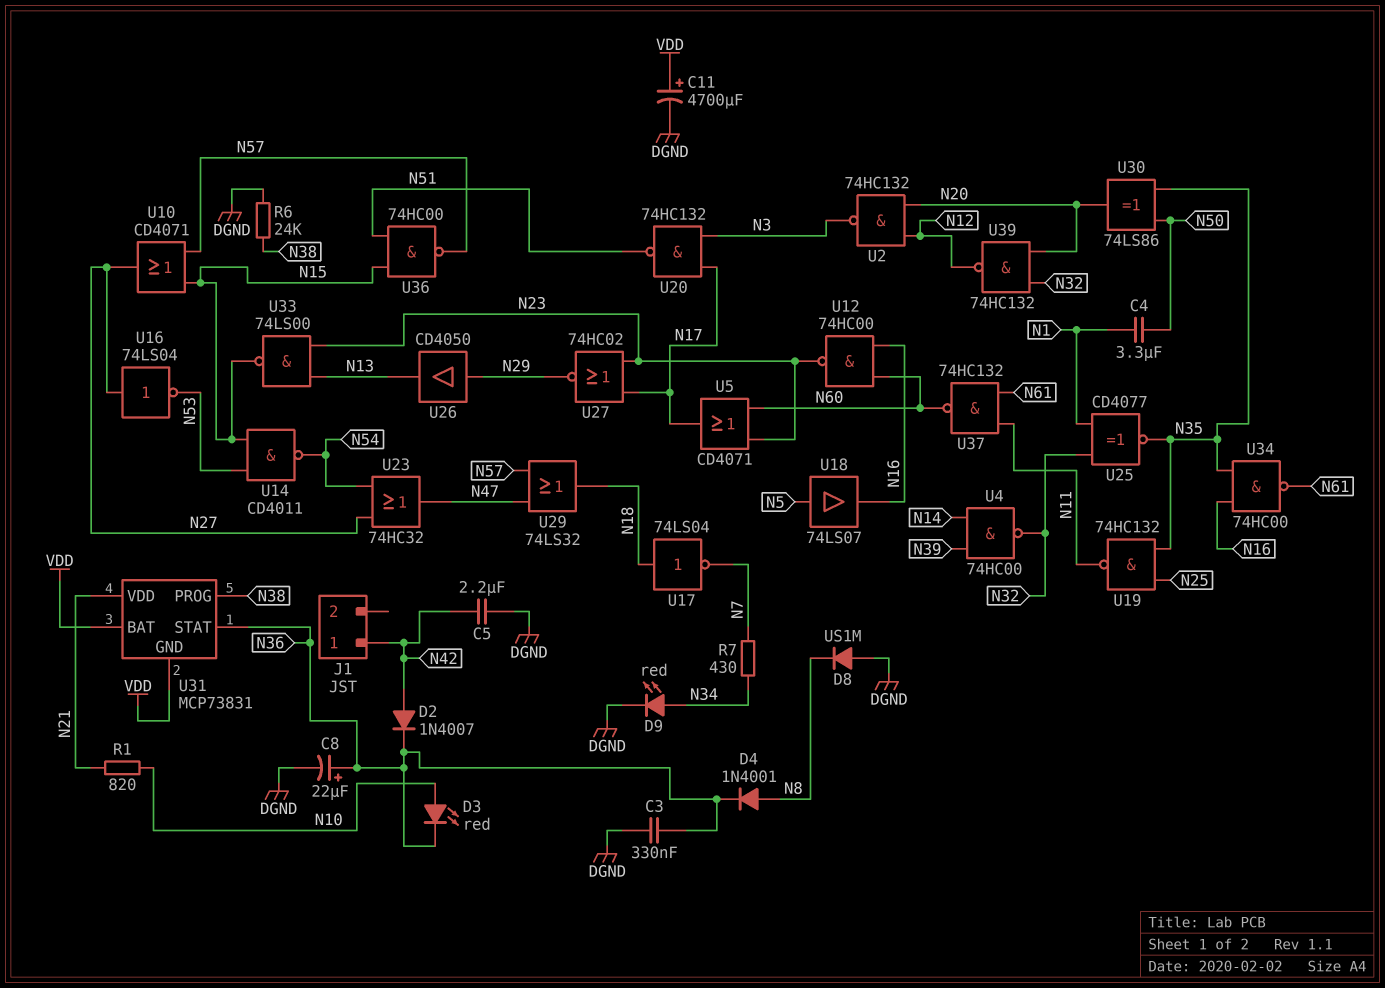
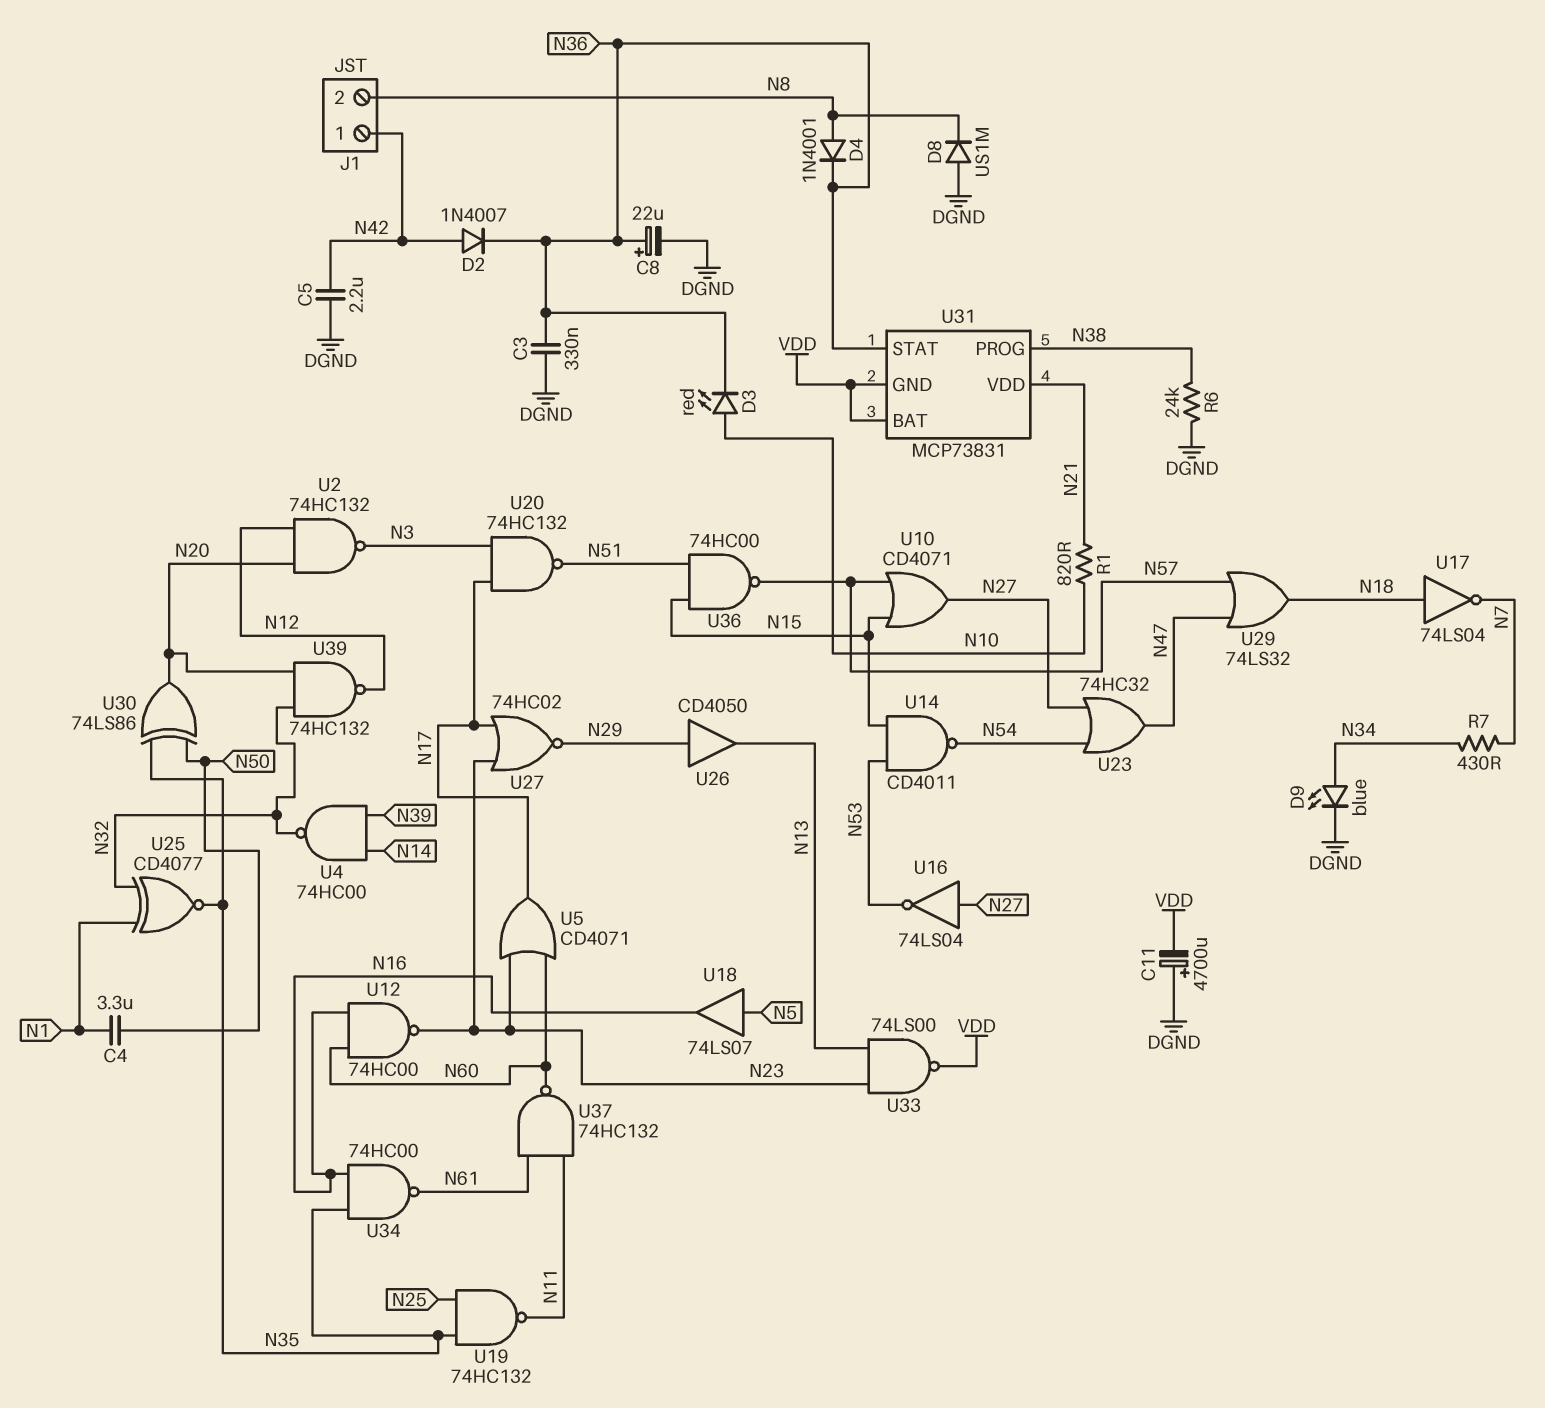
C11: 4700uF (plus VDD, minus DGND) -> 4700uF (plus DGND, minus VDD)
D9: LED red (A N34, K DGND) -> LED blue (A N34, K DGND)
J1 pin 2: none -> N8
U33: NAND 74LS00 (in N13, in N23, out N15) -> NAND 74LS00 (in N13, in N23, out VDD)

